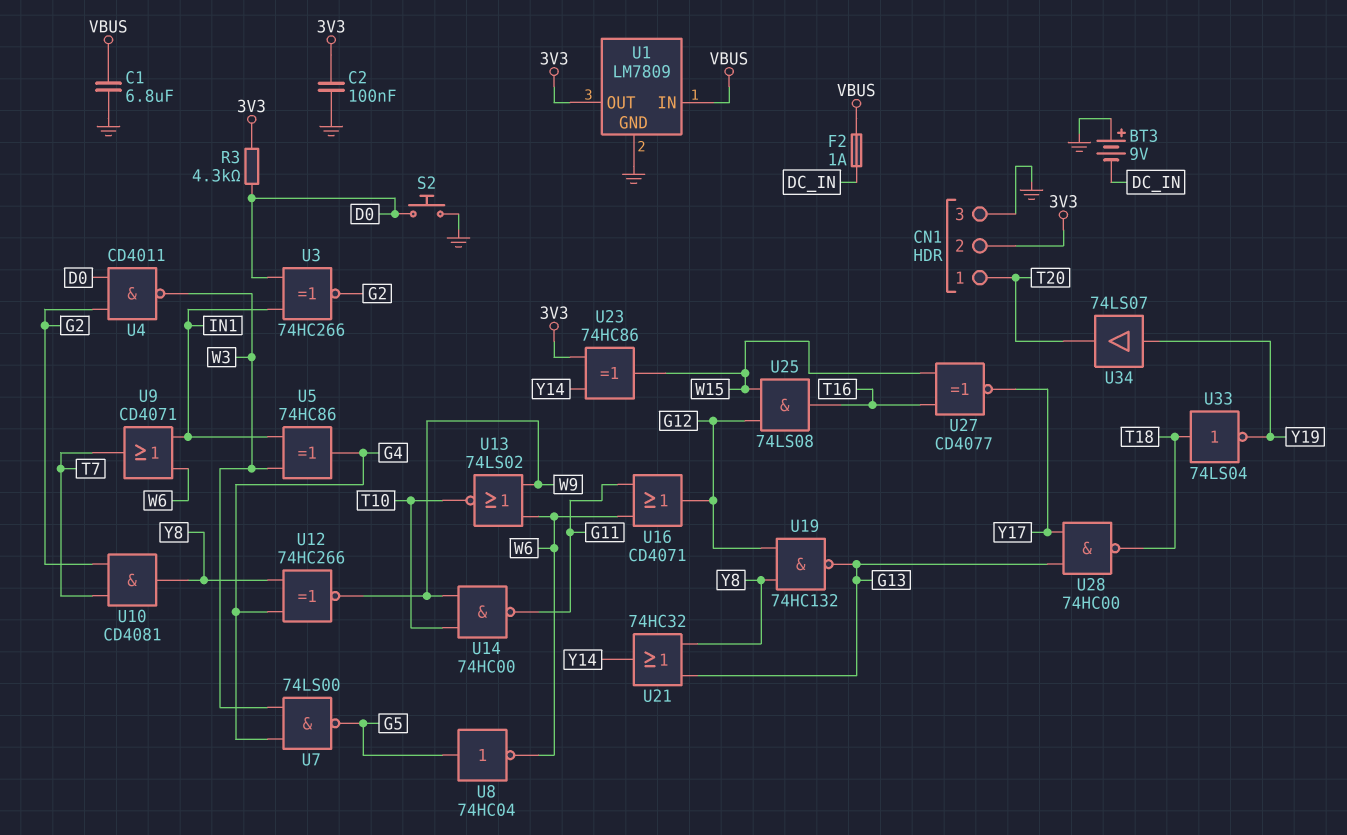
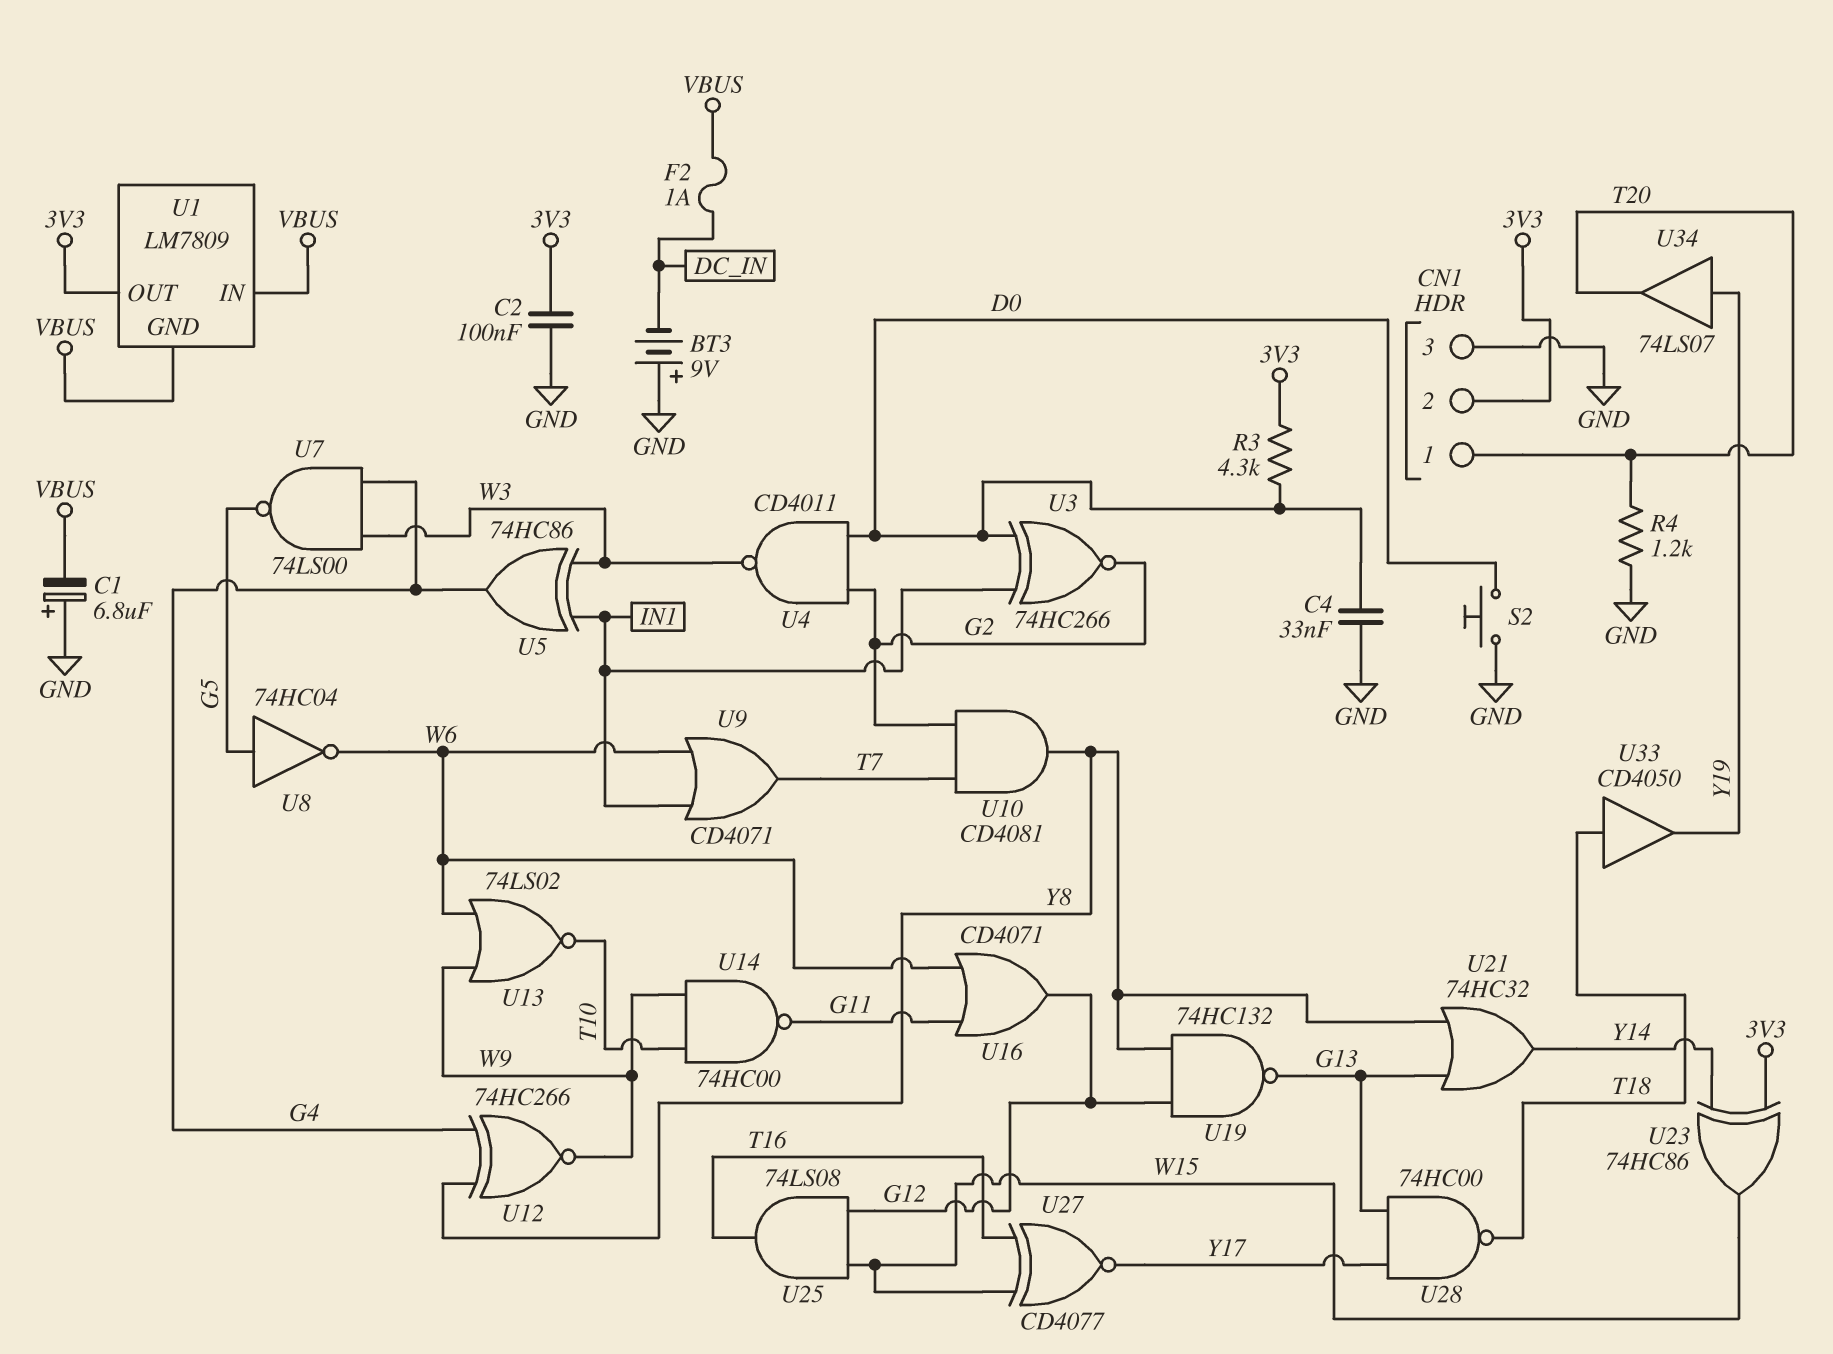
C1: 6.8uF (GND, VBUS) -> 6.8uF (plus GND, minus VBUS)
C4: none -> 33nF (D0, GND)
R4: none -> 1.2k (GND, T20)
U1 pin GND: GND -> VBUS
U33: NOT 74LS04 (in T18, out Y19) -> buffer CD4050 (in T18, out Y19)

